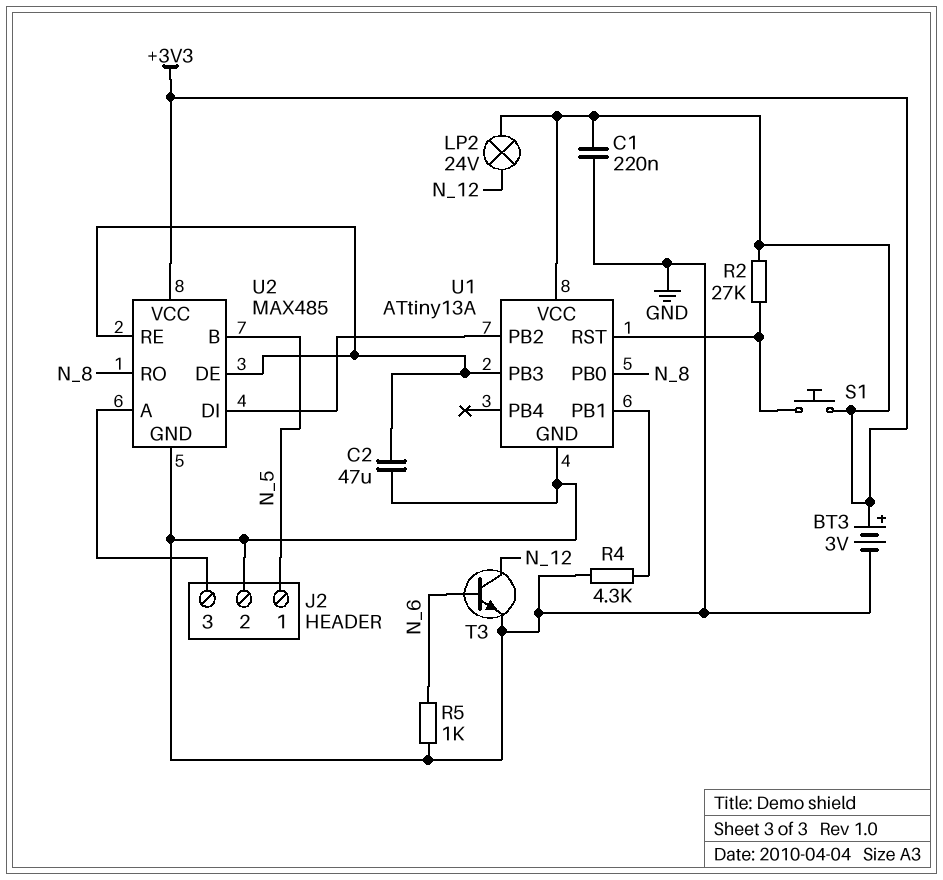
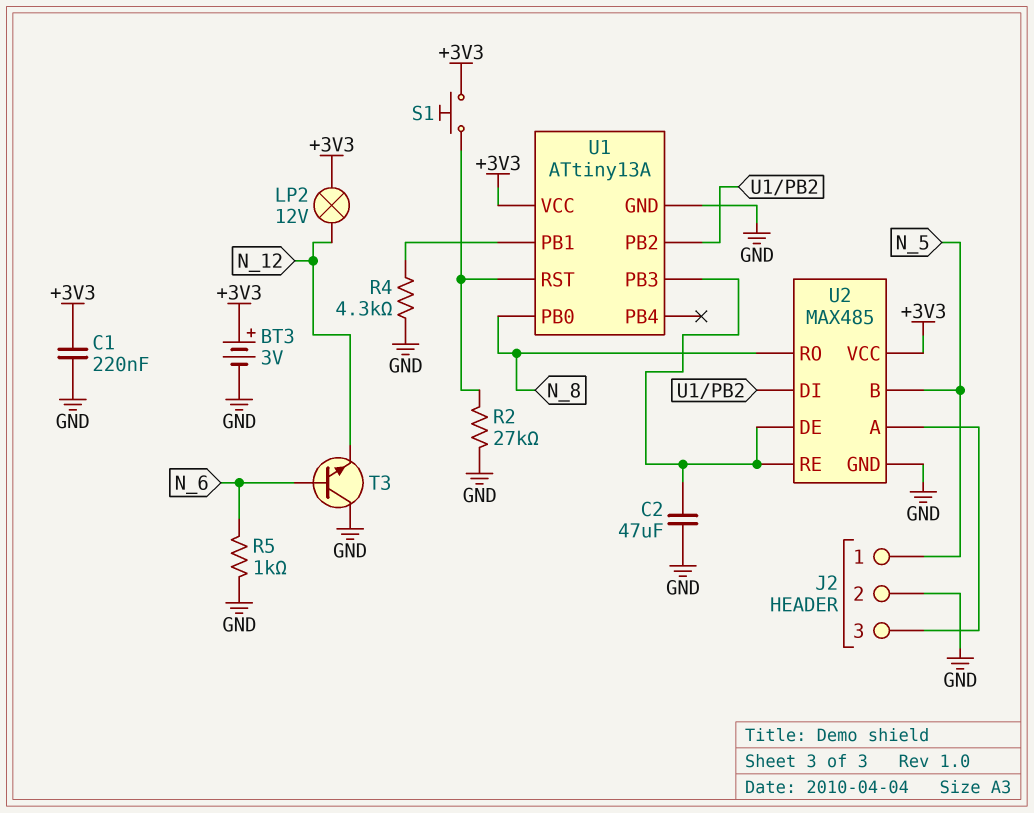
LP2: lamp 24V (+3V3, N_12) -> lamp 12V (+3V3, N_12)
R2: 27k (+3V3, U1/RST) -> 27k (GND, U1/RST)
T3: NPN (B N_6, C N_12, E GND) -> NPN (B N_6, C GND, E N_12)

